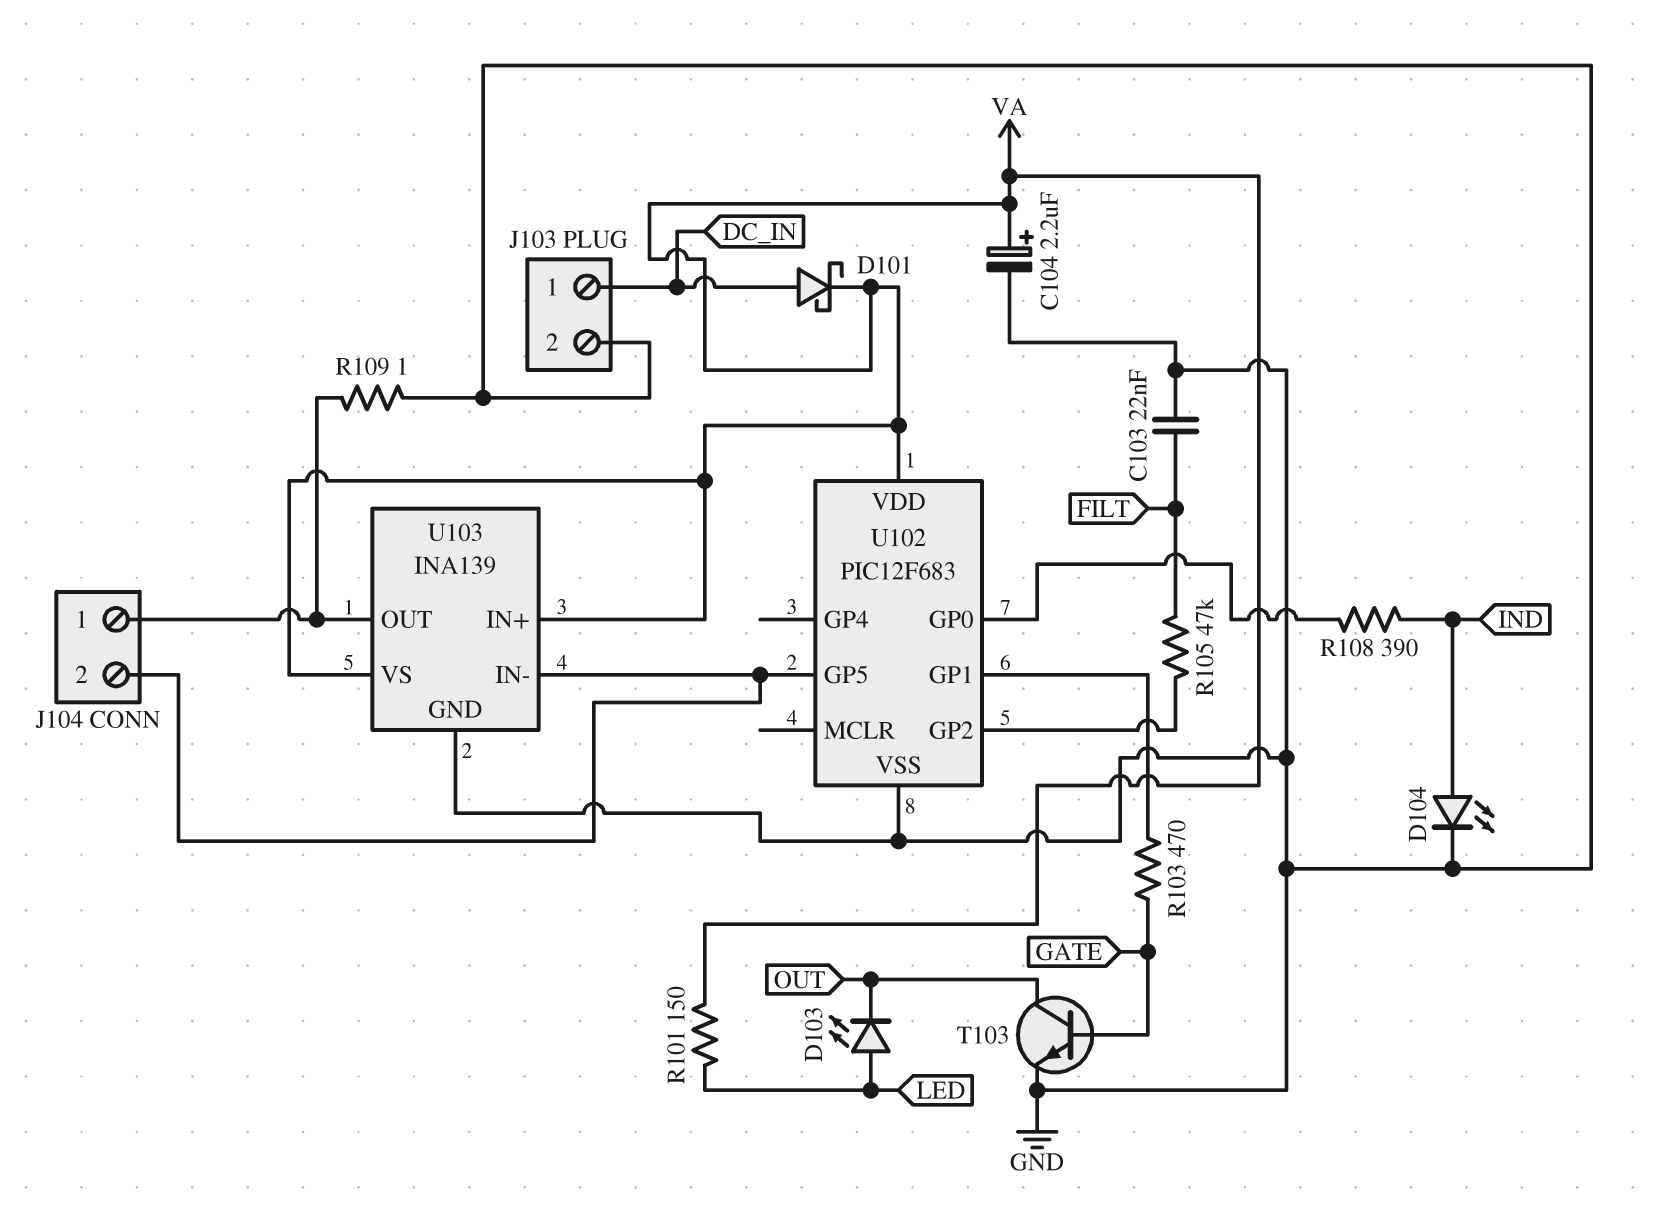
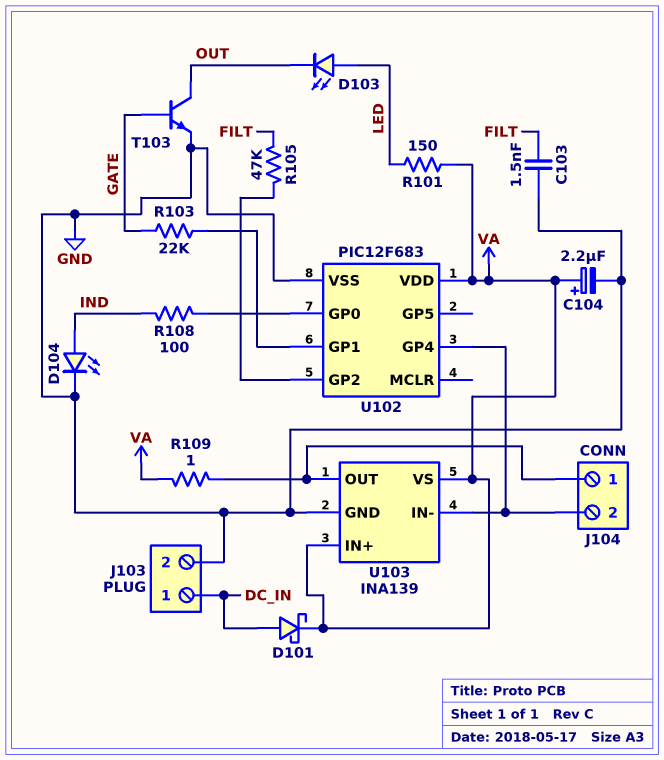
C103: 22nF (FILT, GND) -> 1.5nF (FILT, GND)
R103: 470 (GATE, U102/GP1) -> 22k (GATE, U102/GP1)
R108: 390 (IND, U102/GP0) -> 100 (IND, U102/GP0)
R109: 1 (GND, J104/1) -> 1 (J104/1, VA)
U102 pin GP4: none -> J104/2
U102 pin GP5: J104/2 -> none

